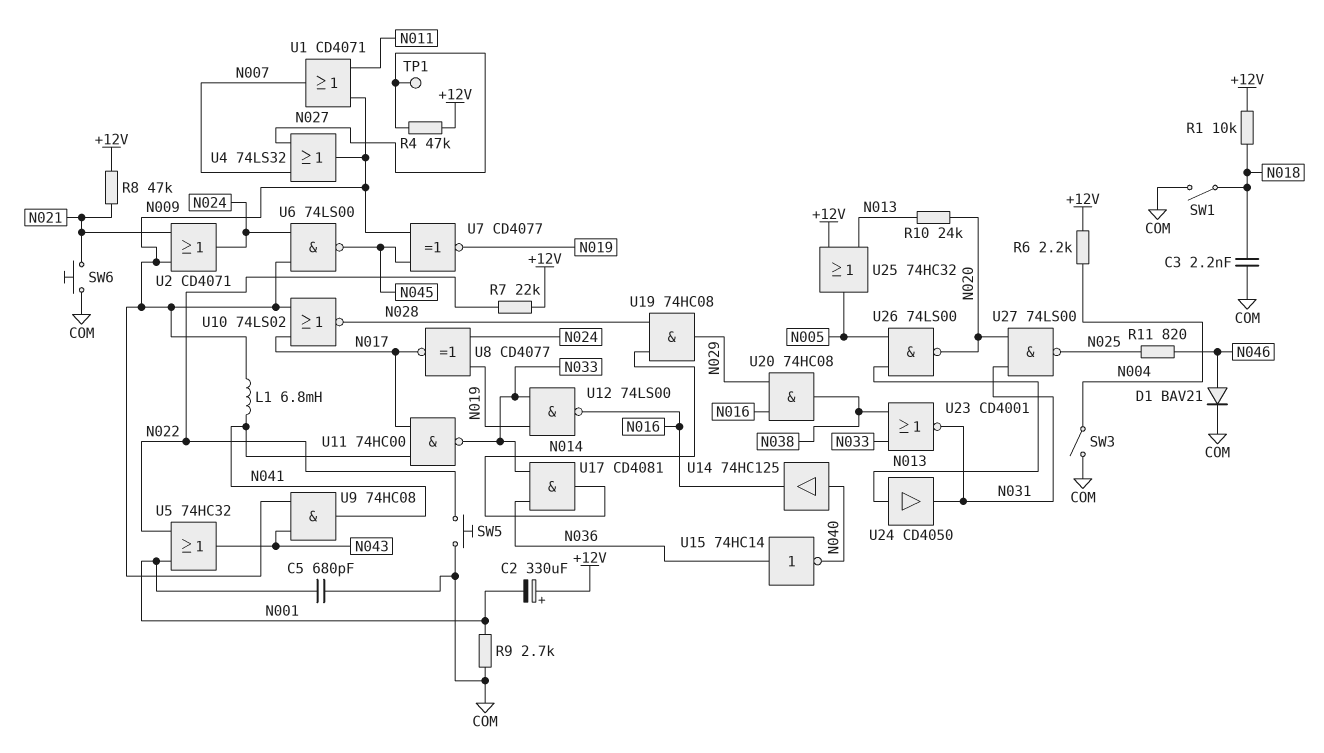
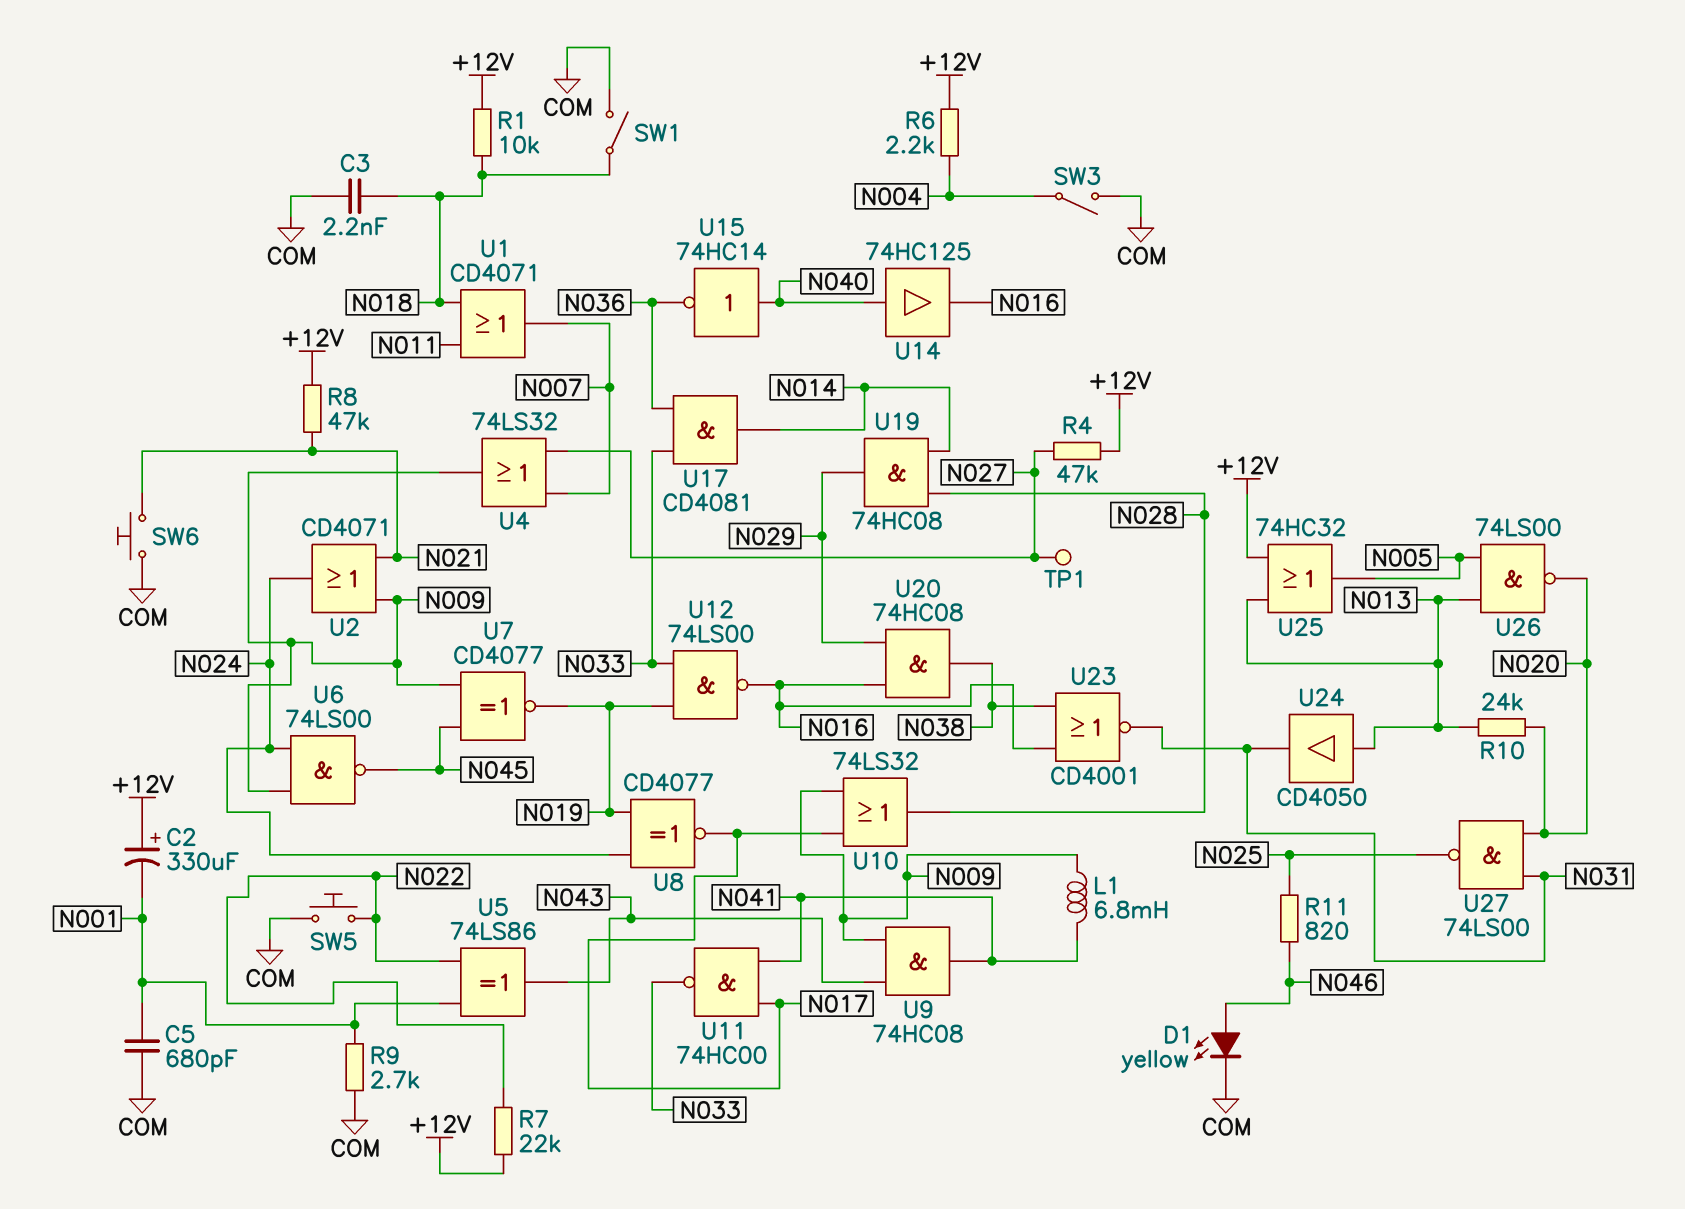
D1: diode BAV21 (A N046, K COM) -> LED yellow (A N046, K COM)
U1: OR CD4071 (in N009, in N011, out N007) -> OR CD4071 (in N011, in N018, out N007)
U5: OR 74HC32 (in N001, in N022, out N043) -> XOR 74LS86 (in N001, in N022, out N043)
U10: NOR 74LS02 (in N009, in N017, out N028) -> OR 74LS32 (in N009, in N017, out N028)
U15: NOT 74HC14 (in N036, out N040) -> NOT 74HC14 (in N040, out N036)
U23: NOR CD4001 (in N033, in N038, out N031) -> NOR CD4001 (in N016, in N038, out N031)

